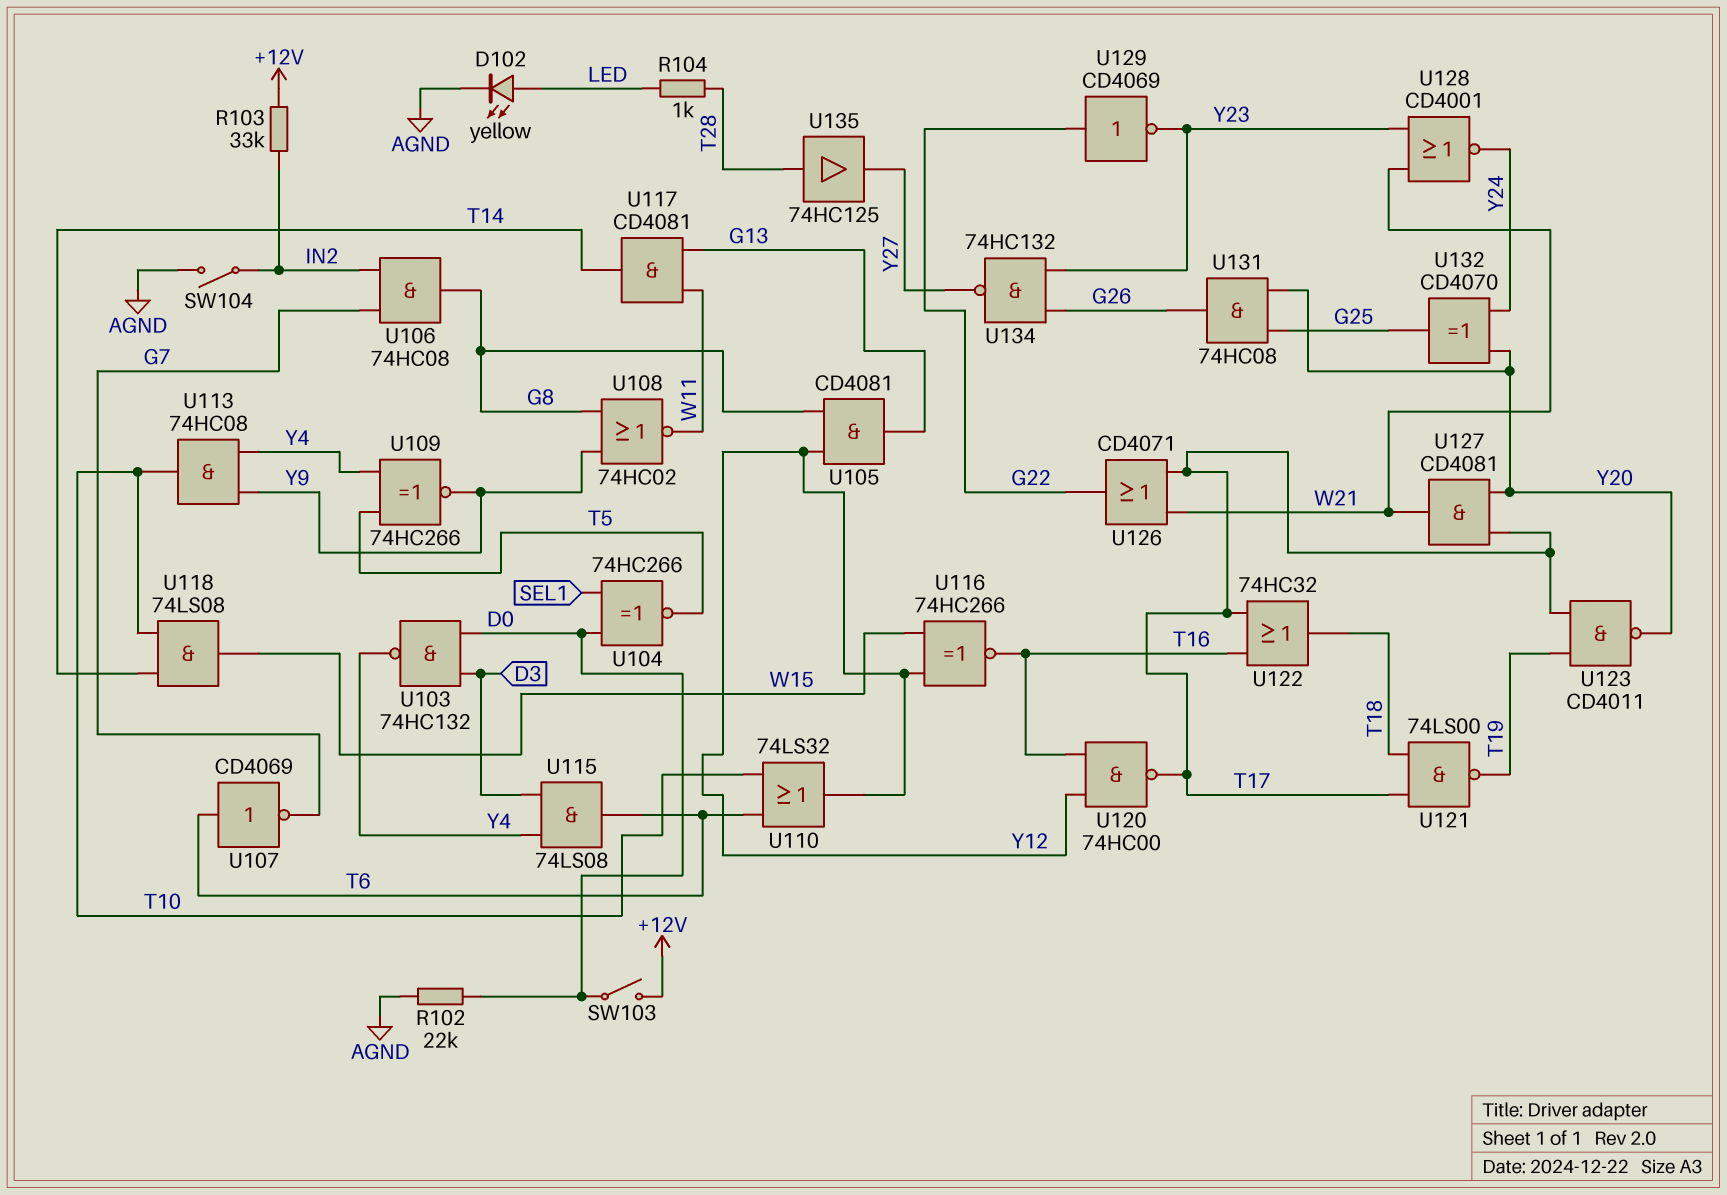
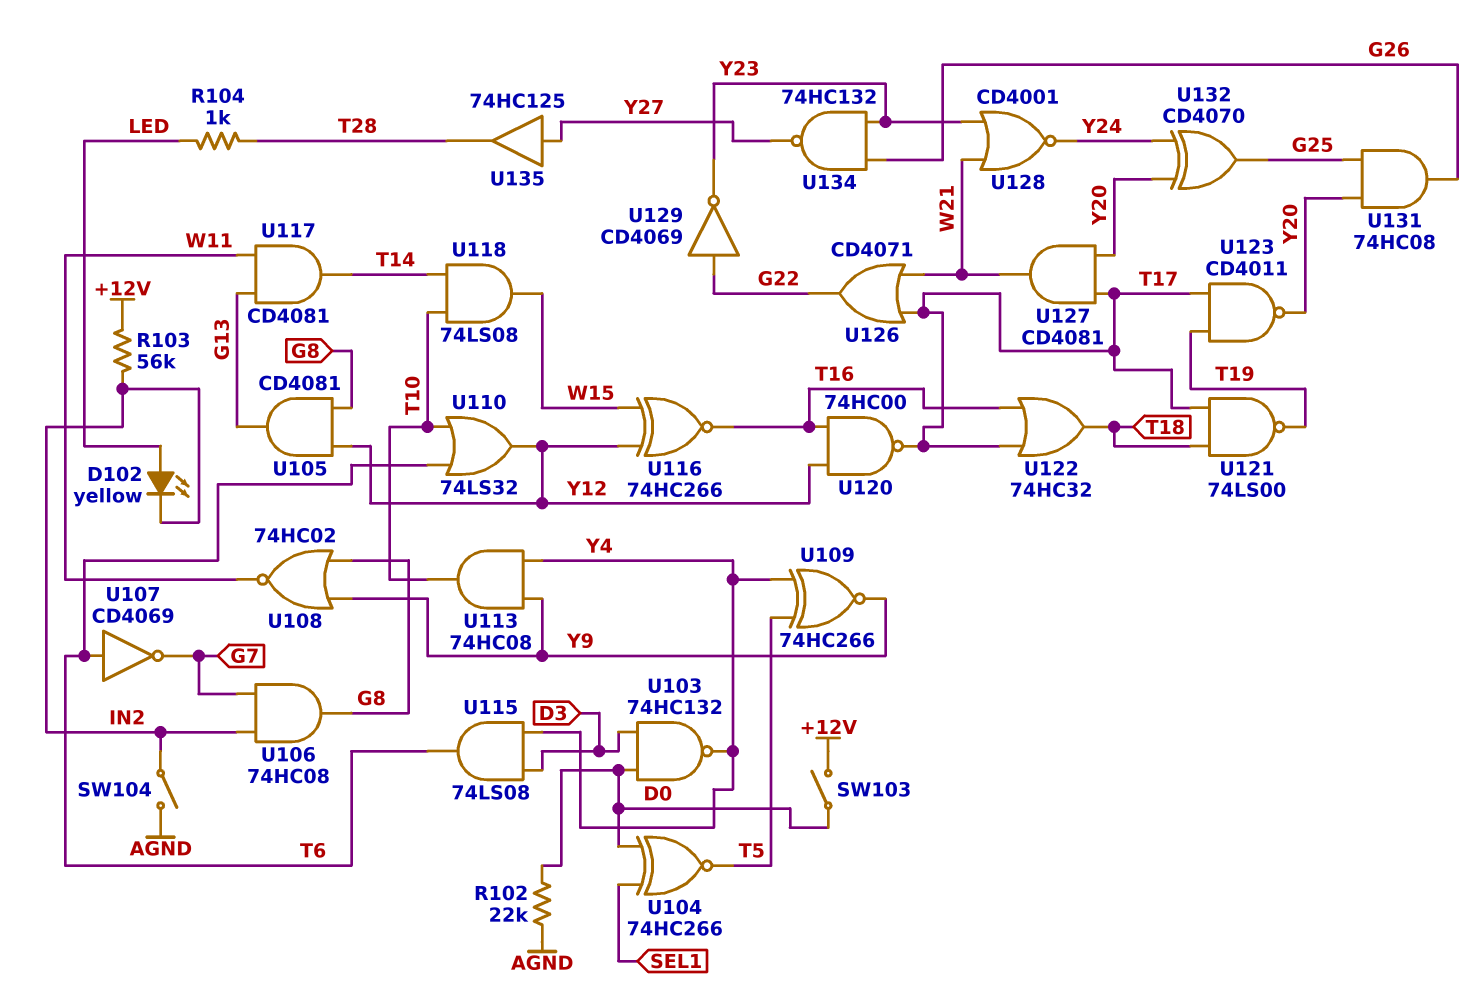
D102: LED yellow (A LED, K AGND) -> LED yellow (A LED, K IN2)
R103: 33k (+12V, IN2) -> 56k (+12V, IN2)
U135: buffer 74HC125 (in T28, out Y27) -> buffer 74HC125 (in Y27, out T28)

